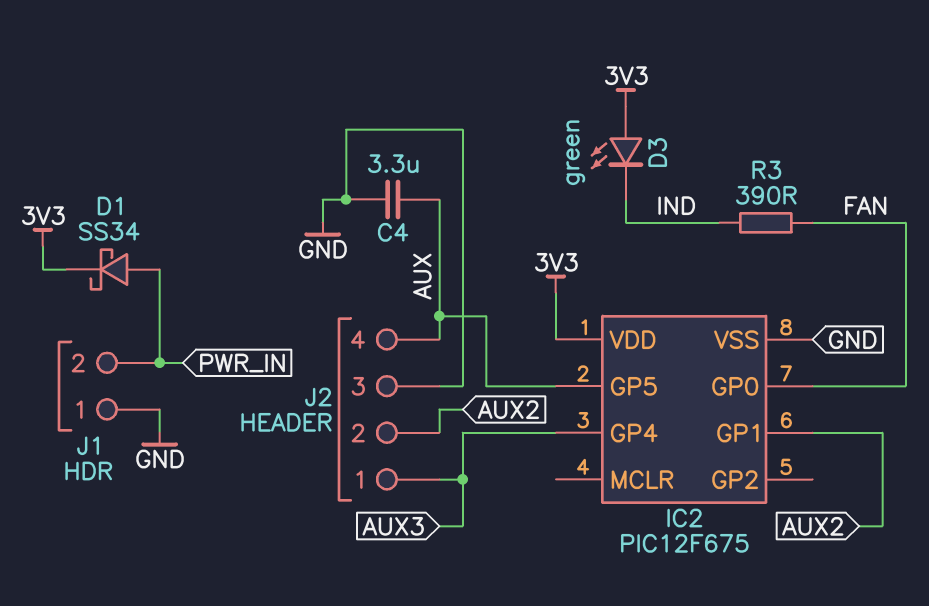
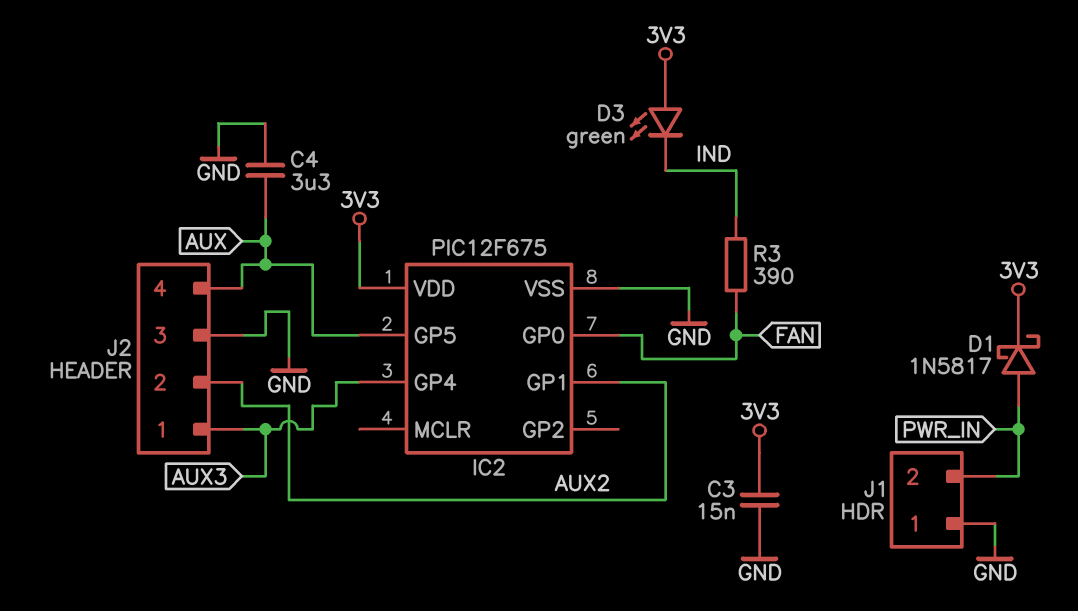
C3: none -> 15nF (3V3, GND)
D1: schottky SS34 (A PWR_IN, K 3V3) -> schottky 1N5817 (A PWR_IN, K 3V3)

